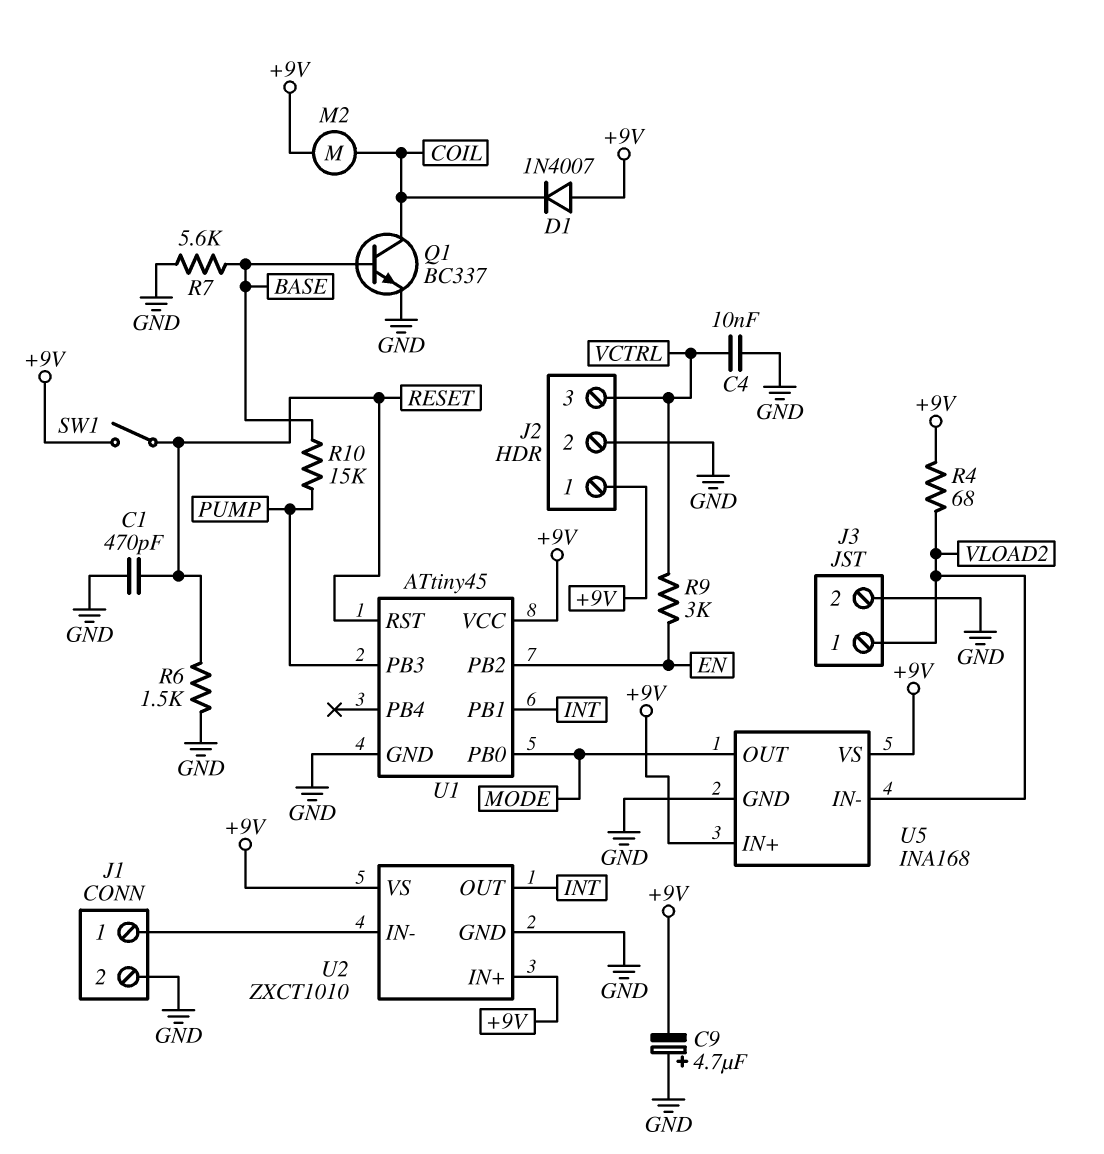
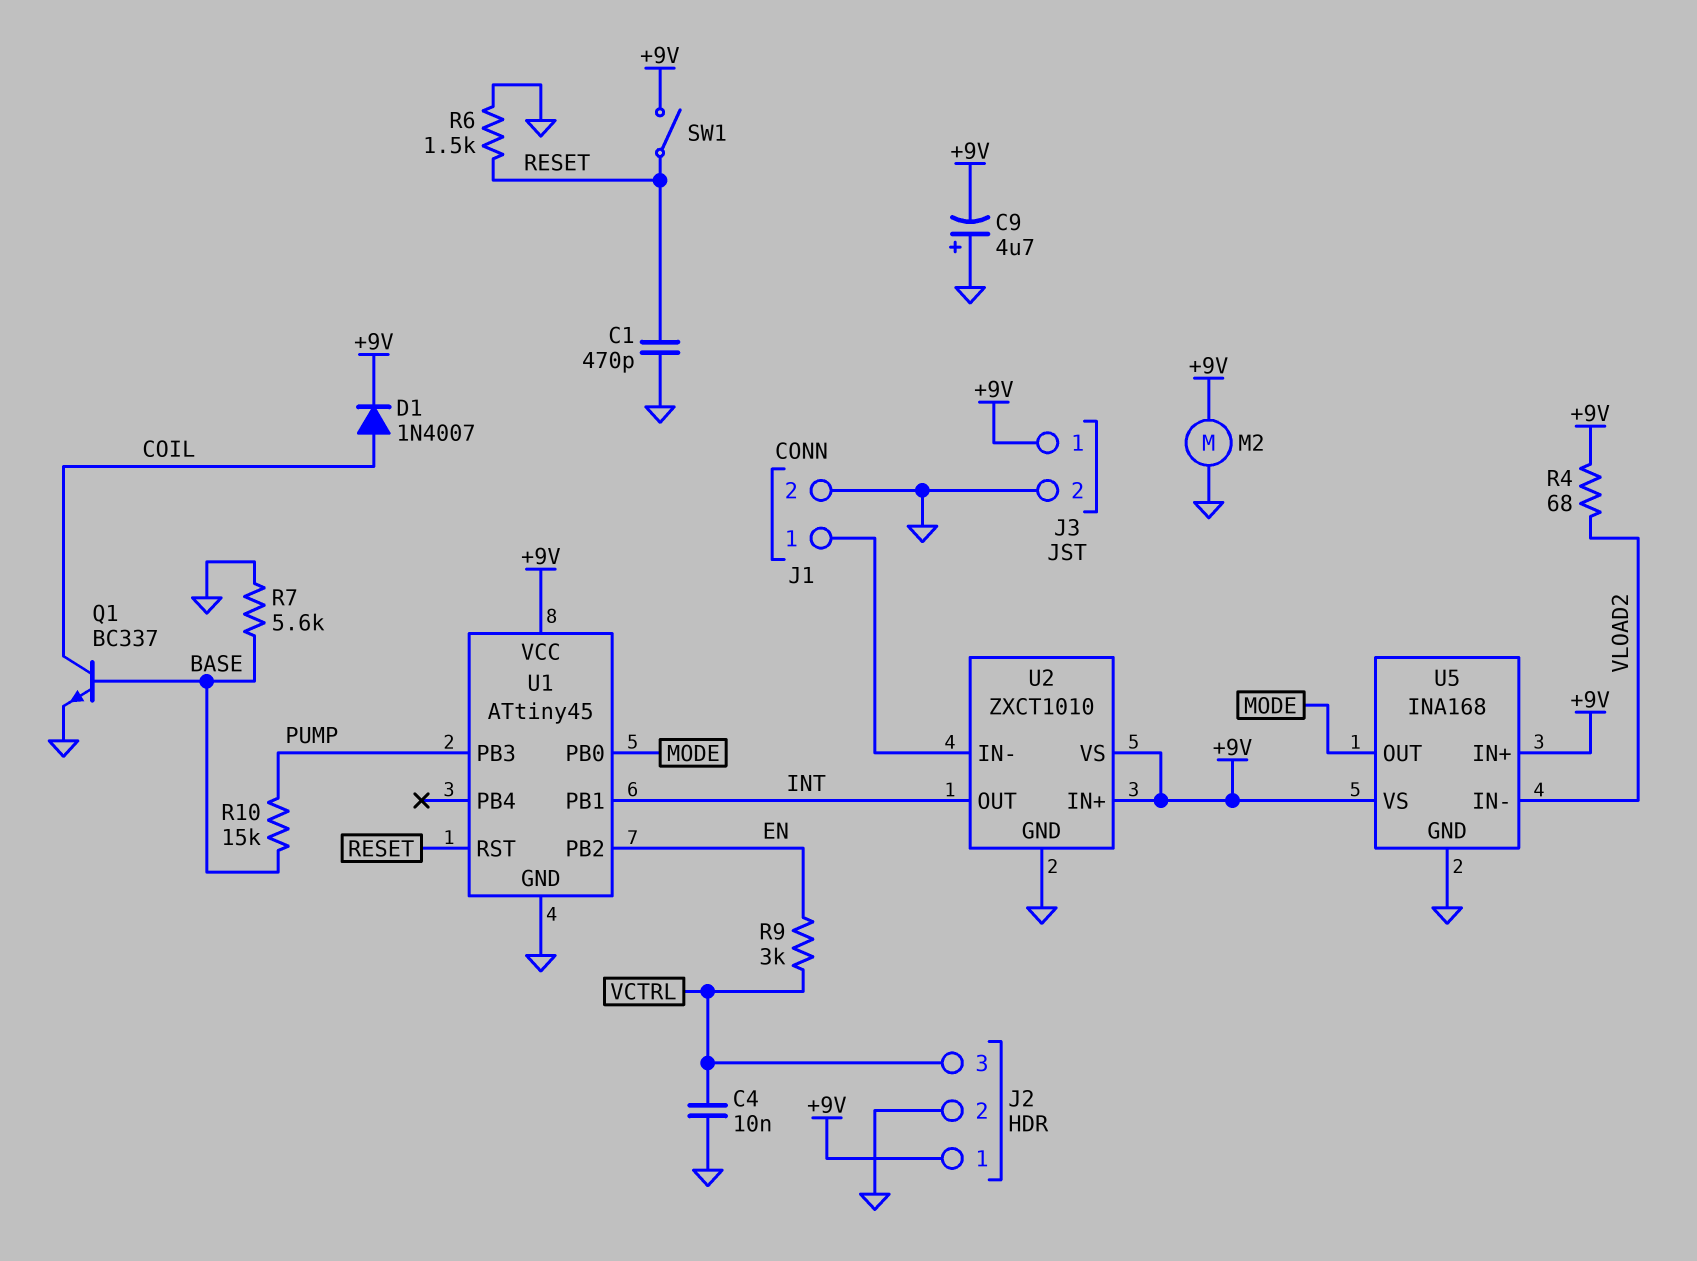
D1: diode 1N4007 (A +9V, K COIL) -> diode 1N4007 (A COIL, K +9V)
J3 pin 1: VLOAD2 -> +9V
M2: motor (+9V, COIL) -> motor (+9V, GND)

